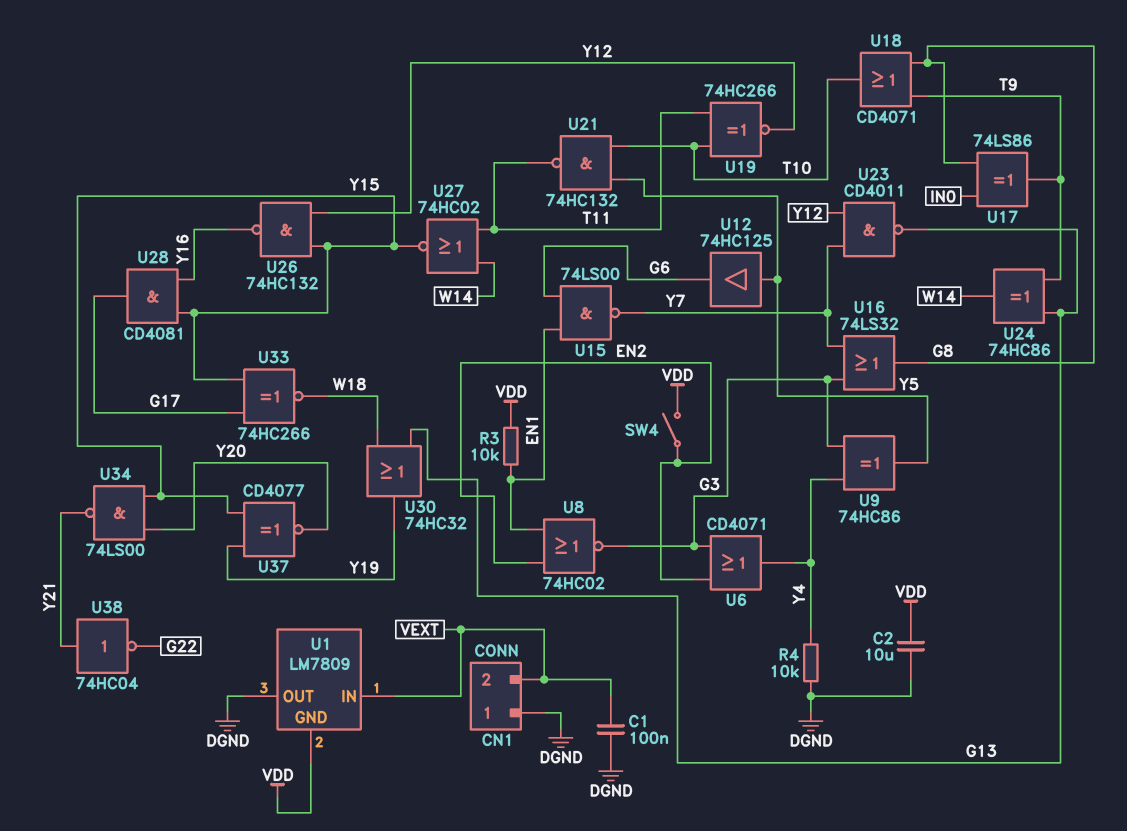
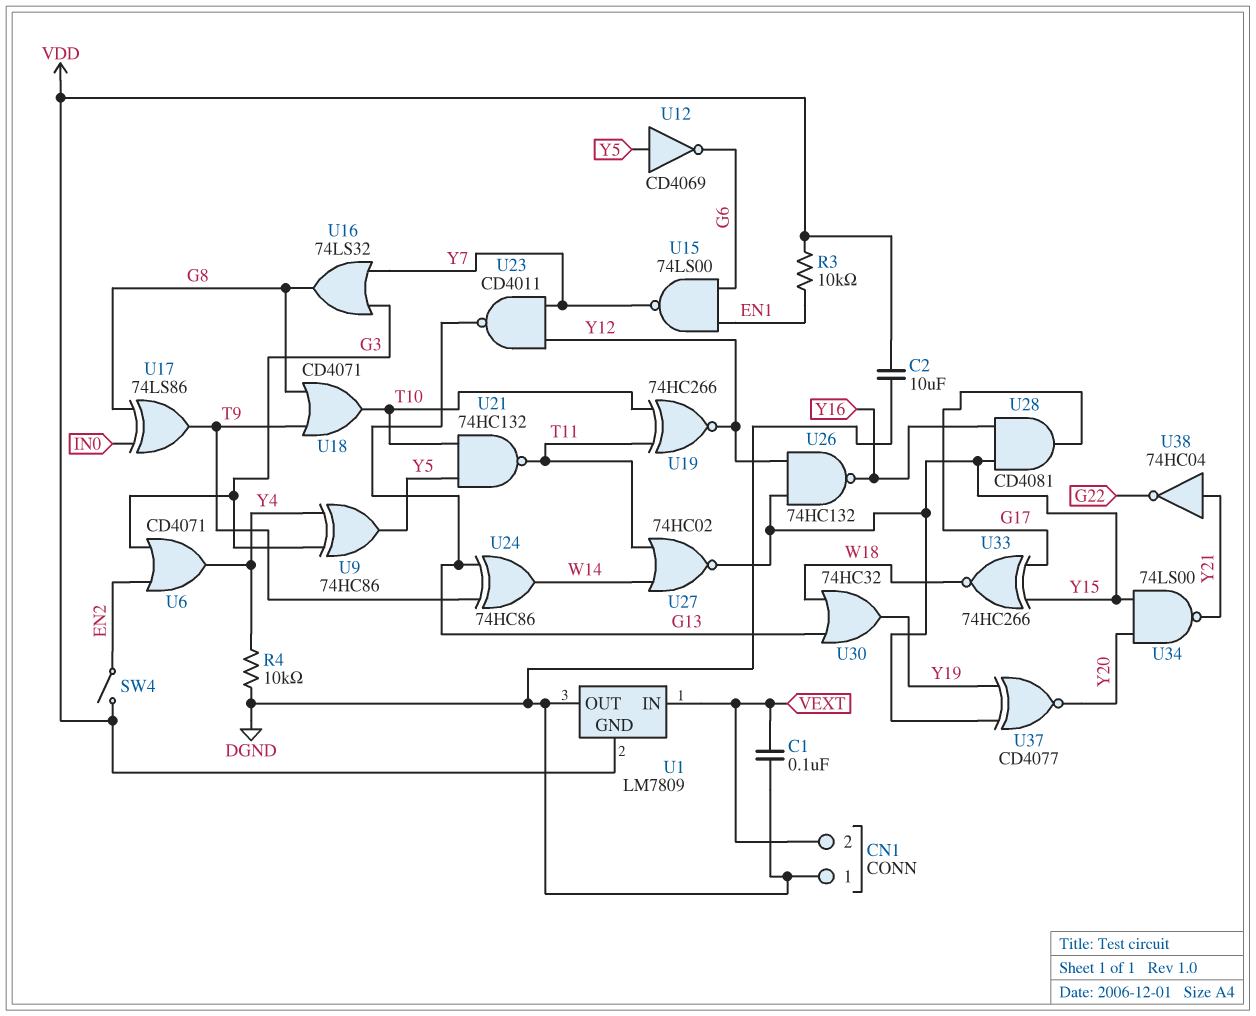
U8: NOR 74HC02 (in EN1, in EN2, out G3) -> none
U12: buffer 74HC125 (in Y5, out G6) -> NOT CD4069 (in Y5, out G6)

